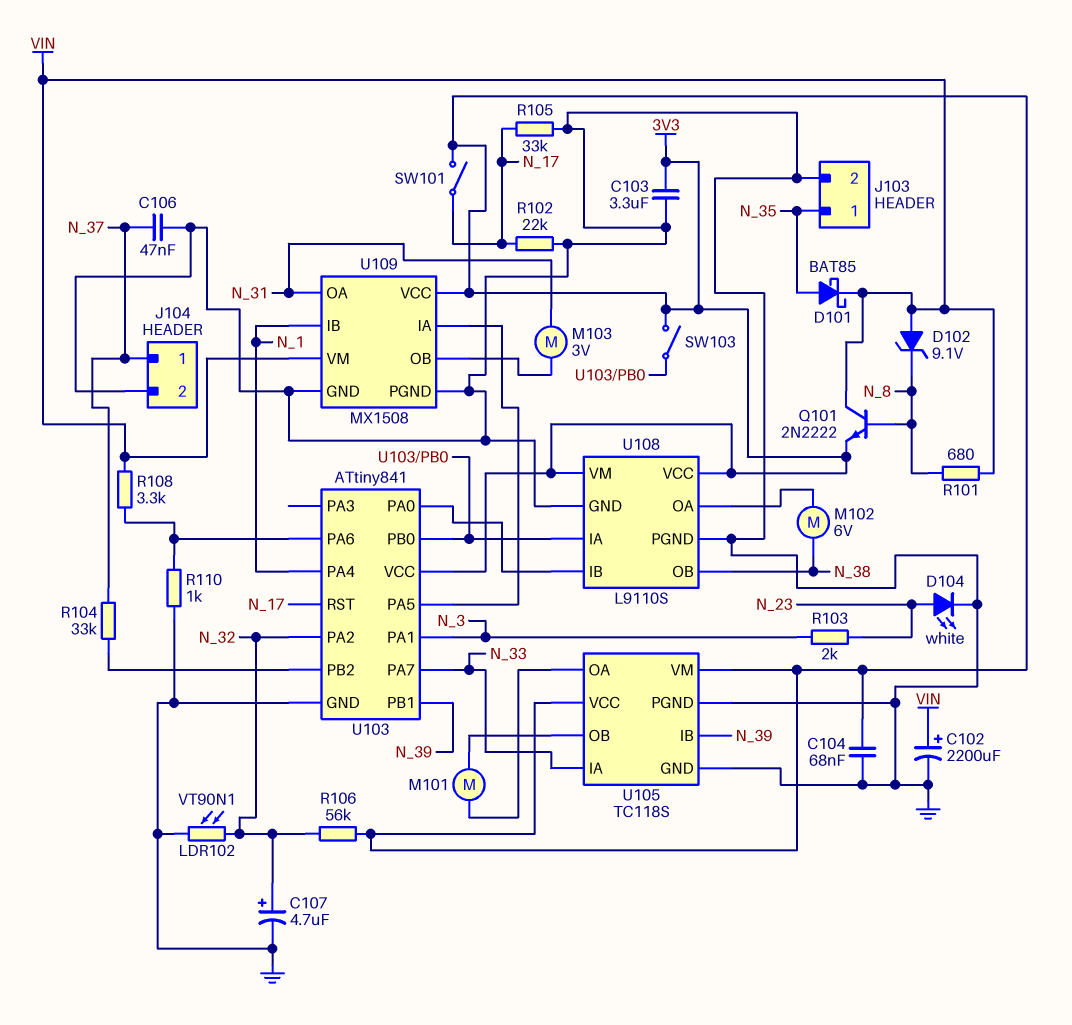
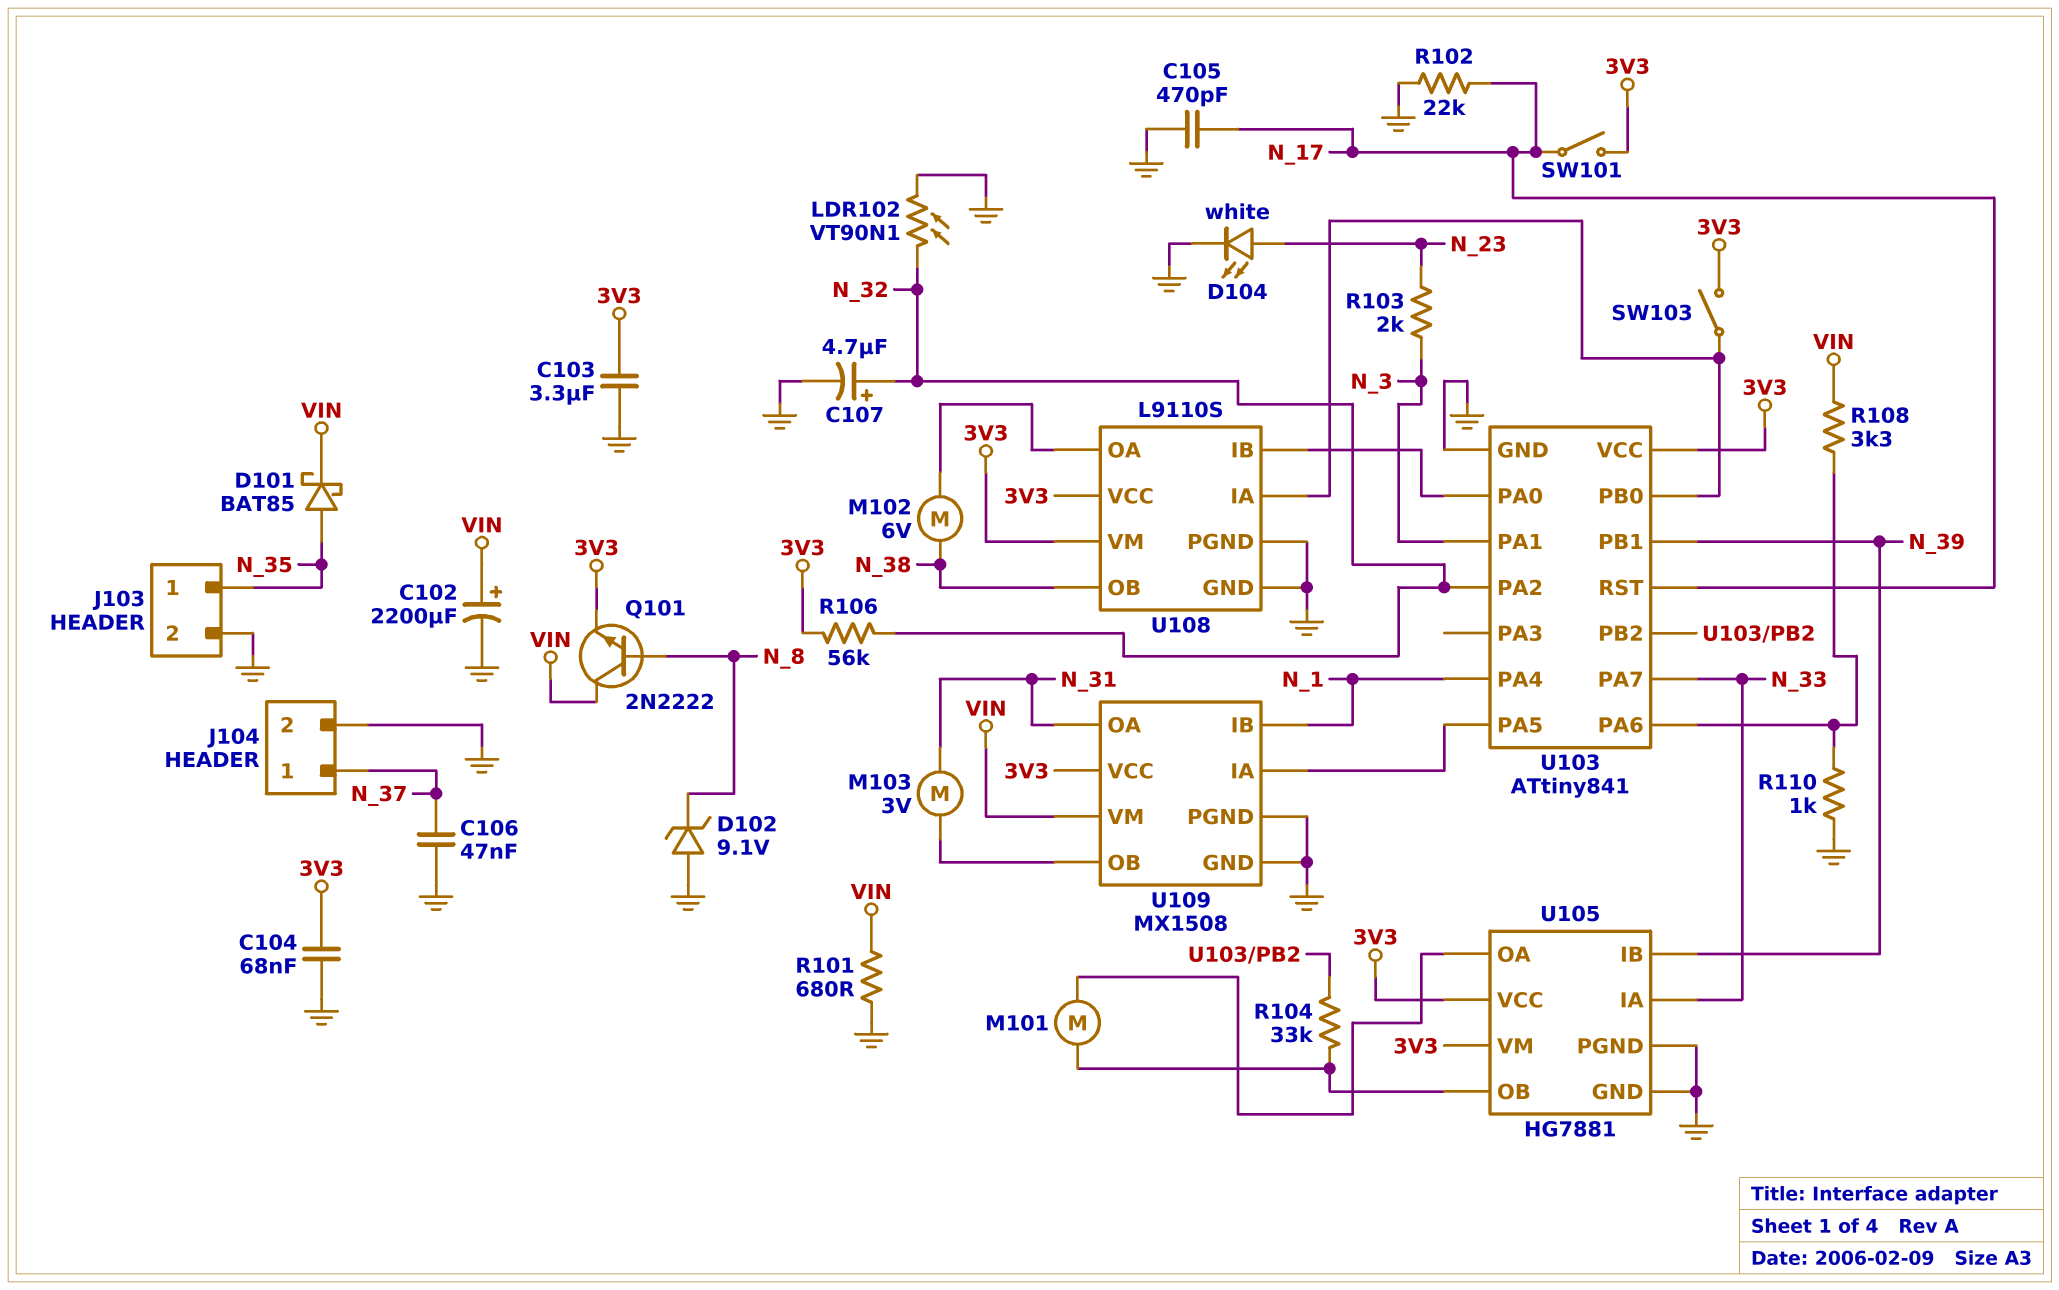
C105: none -> 470pF (GND, N_17)
D102: zener 9.1V (A VIN, K N_8) -> zener 9.1V (A GND, K N_8)
R101: 680 (N_8, VIN) -> 680 (GND, VIN)
R104: 33k (N_37, U103/PB2) -> 33k (U103/PB2, U105/OB)
R105: 33k (GND, N_17) -> none
U105: TC118S -> HG7881

